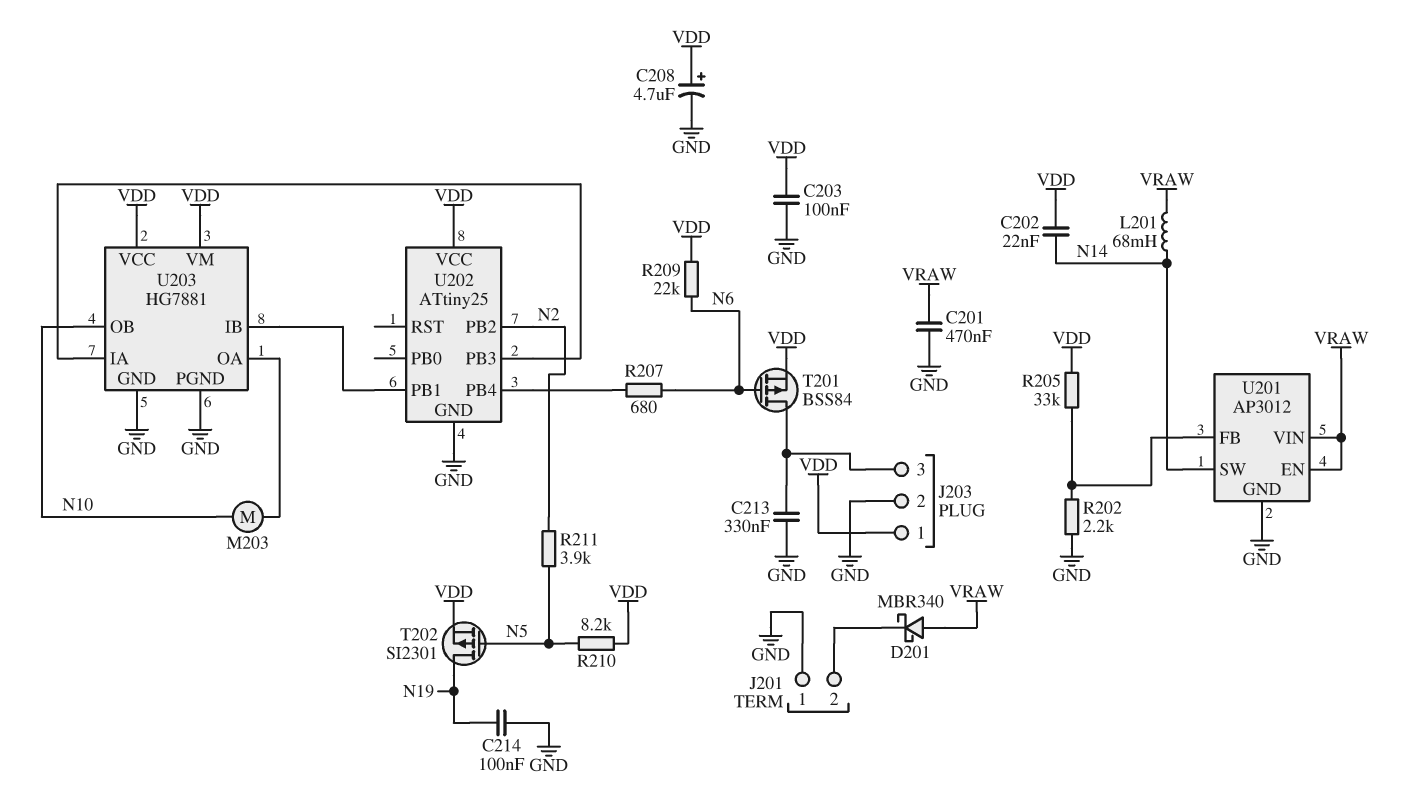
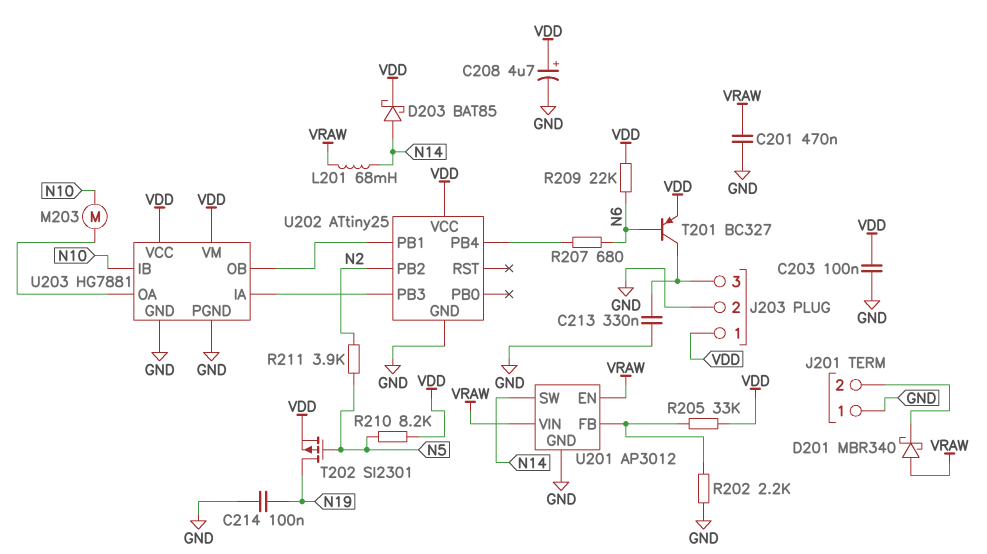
C202: 22nF (N14, VDD) -> none
D203: none -> schottky BAT85 (A N14, K VDD)
T201: PMOS BSS84 (G N6, D J203/3, S VDD) -> PNP BC327 (B N6, C J203/3, E VDD)
U203 pin IB: U202/PB1 -> N10
U203 pin OB: N10 -> U202/PB1

